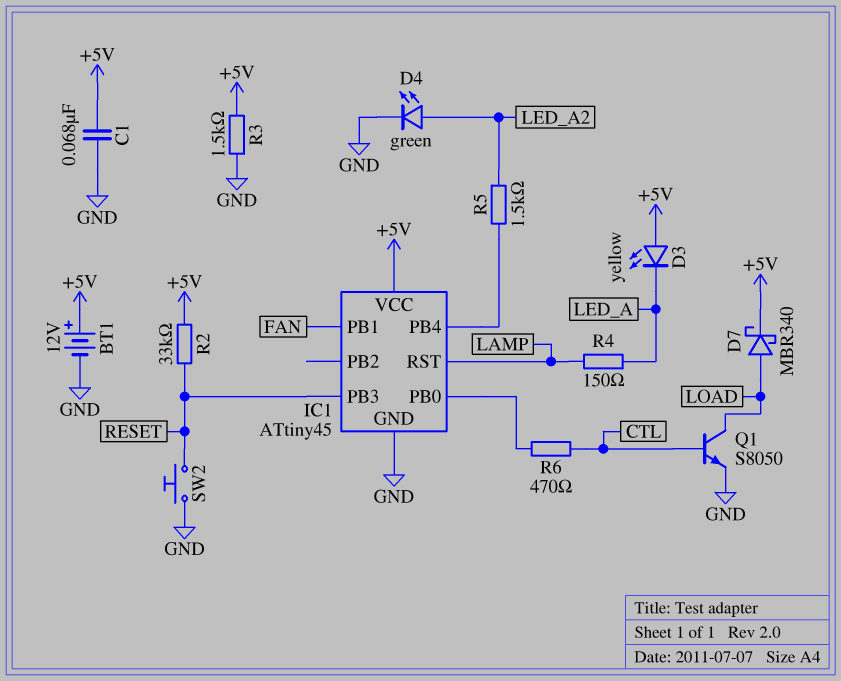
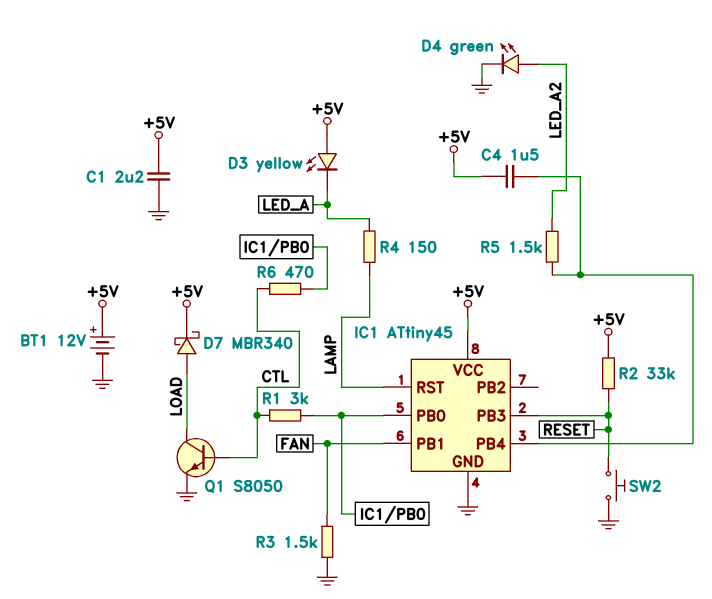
C1: 68nF (+5V, GND) -> 2.2uF (+5V, GND)
C4: none -> 1.5uF (+5V, IC1/PB4)
R1: none -> 3k (CTL, IC1/PB0)
R3: 1.5k (+5V, GND) -> 1.5k (FAN, GND)

